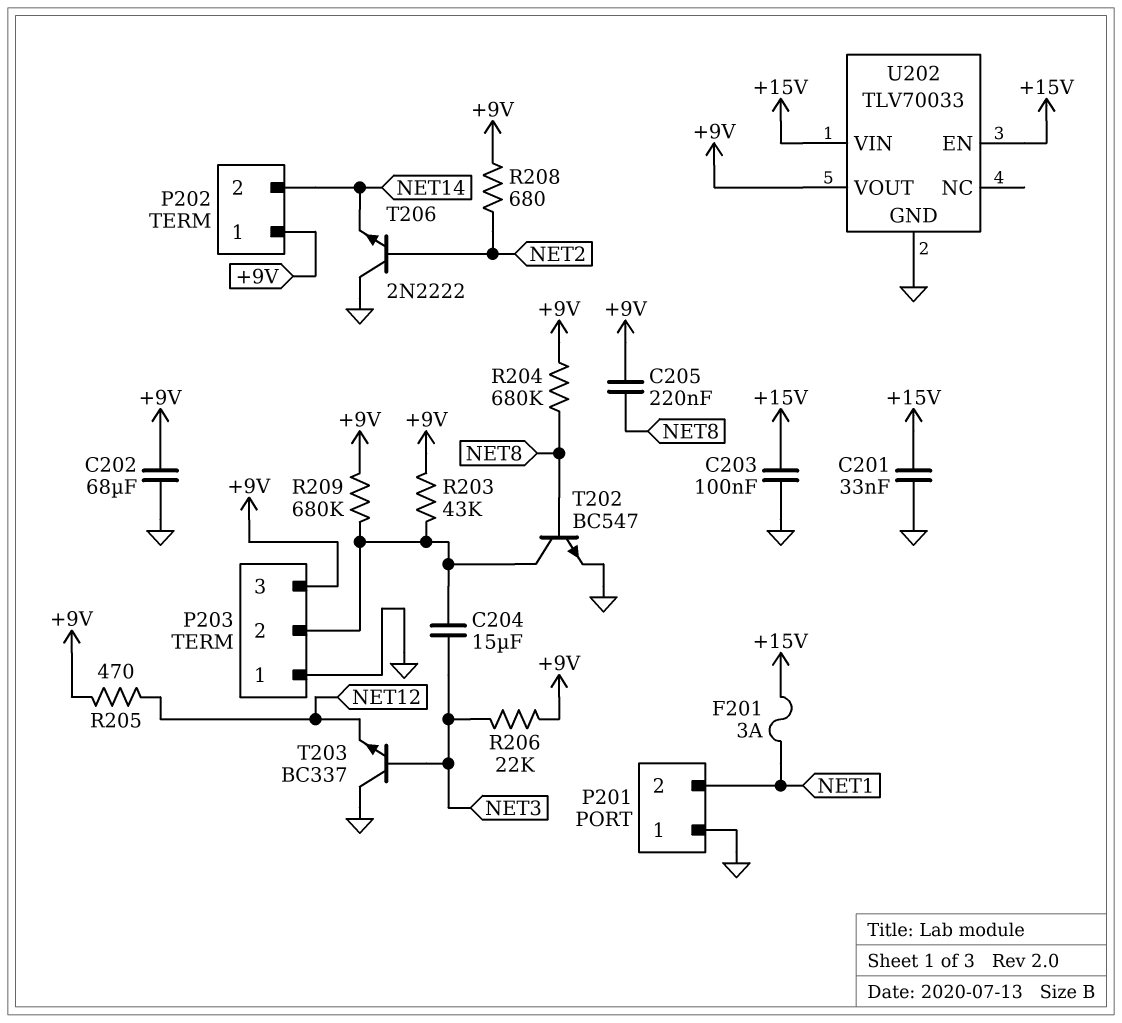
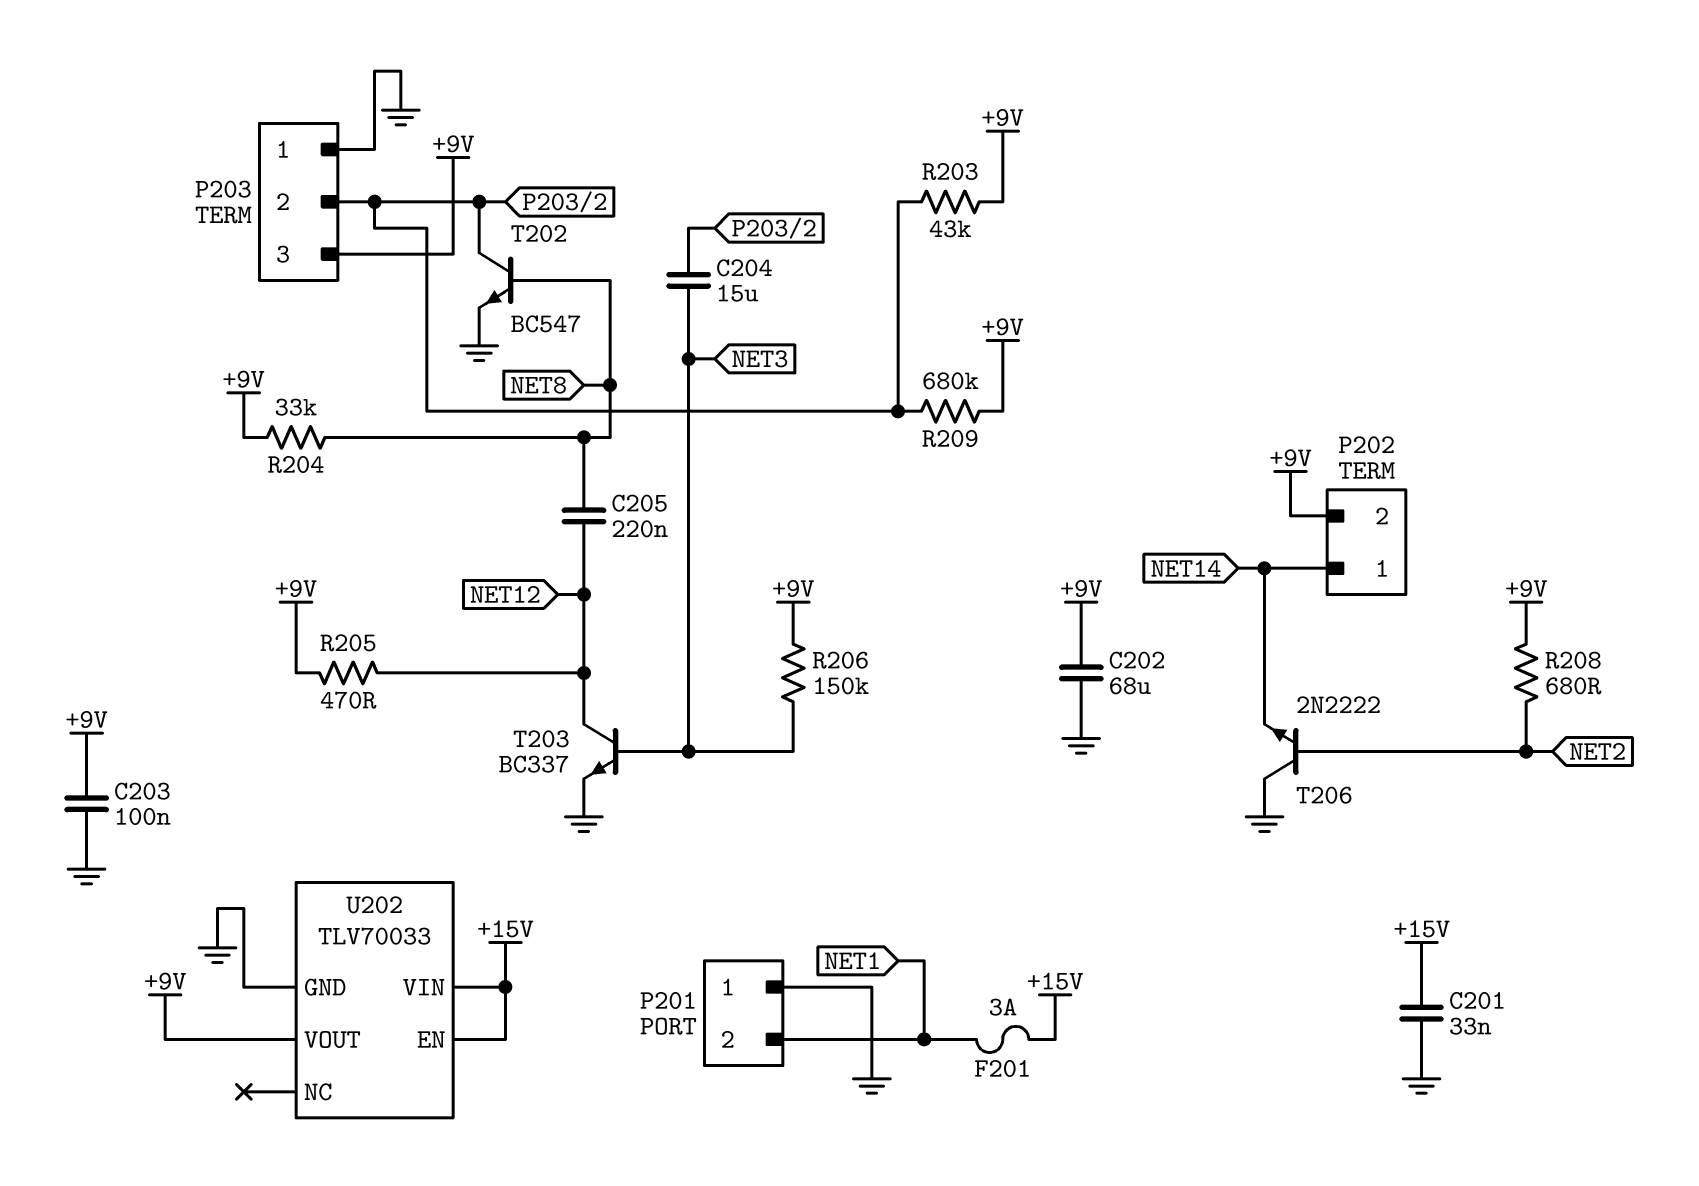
C203: 100nF (+15V, GND) -> 100nF (+9V, GND)
C205: 220nF (+9V, NET8) -> 220nF (NET8, NET12)
P202 pin 1: +9V -> NET14
P202 pin 2: NET14 -> +9V
R204: 680k (+9V, NET8) -> 33k (+9V, NET8)
R206: 22k (+9V, NET3) -> 150k (+9V, NET3)
T203: NPN BC337 (B NET3, C GND, E NET12) -> NPN BC337 (B NET3, C NET12, E GND)

